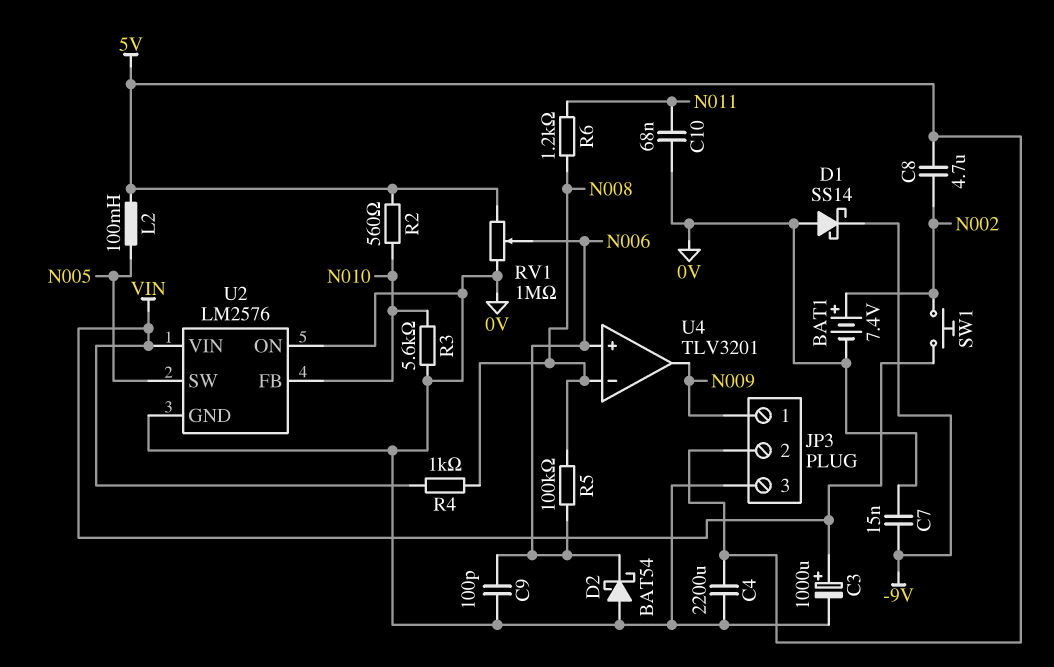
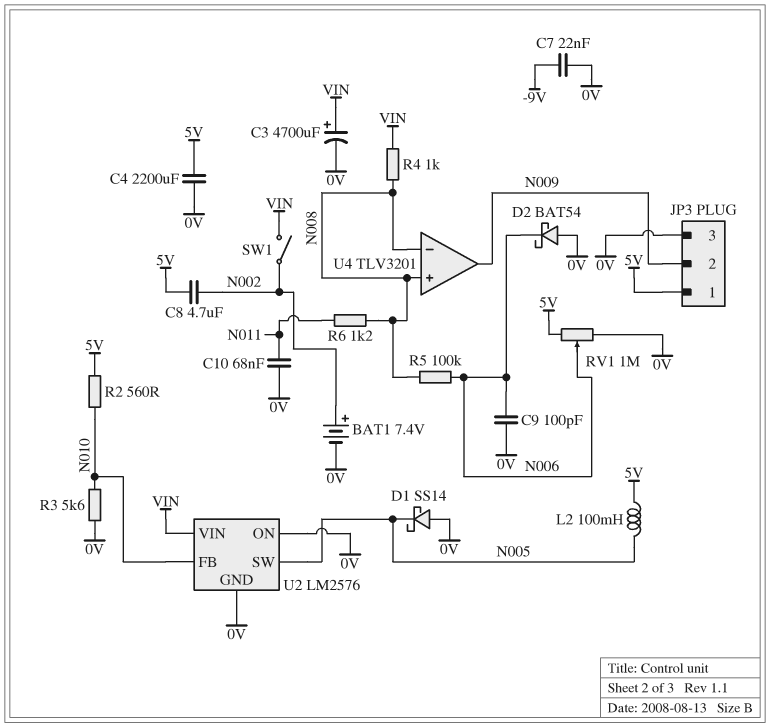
C3: 1000uF (plus VIN, minus 0V) -> 4700uF (plus VIN, minus 0V)
C7: 15nF (-9V, 0V) -> 22nF (-9V, 0V)
D1: schottky SS14 (A 0V, K -9V) -> schottky SS14 (A 0V, K N005)
JP3 pin 1: N009 -> 5V
JP3 pin 2: 5V -> N009
SW1: button (N002, VIN) -> switch (N002, VIN)
U4 pin in+: N006 -> N008

